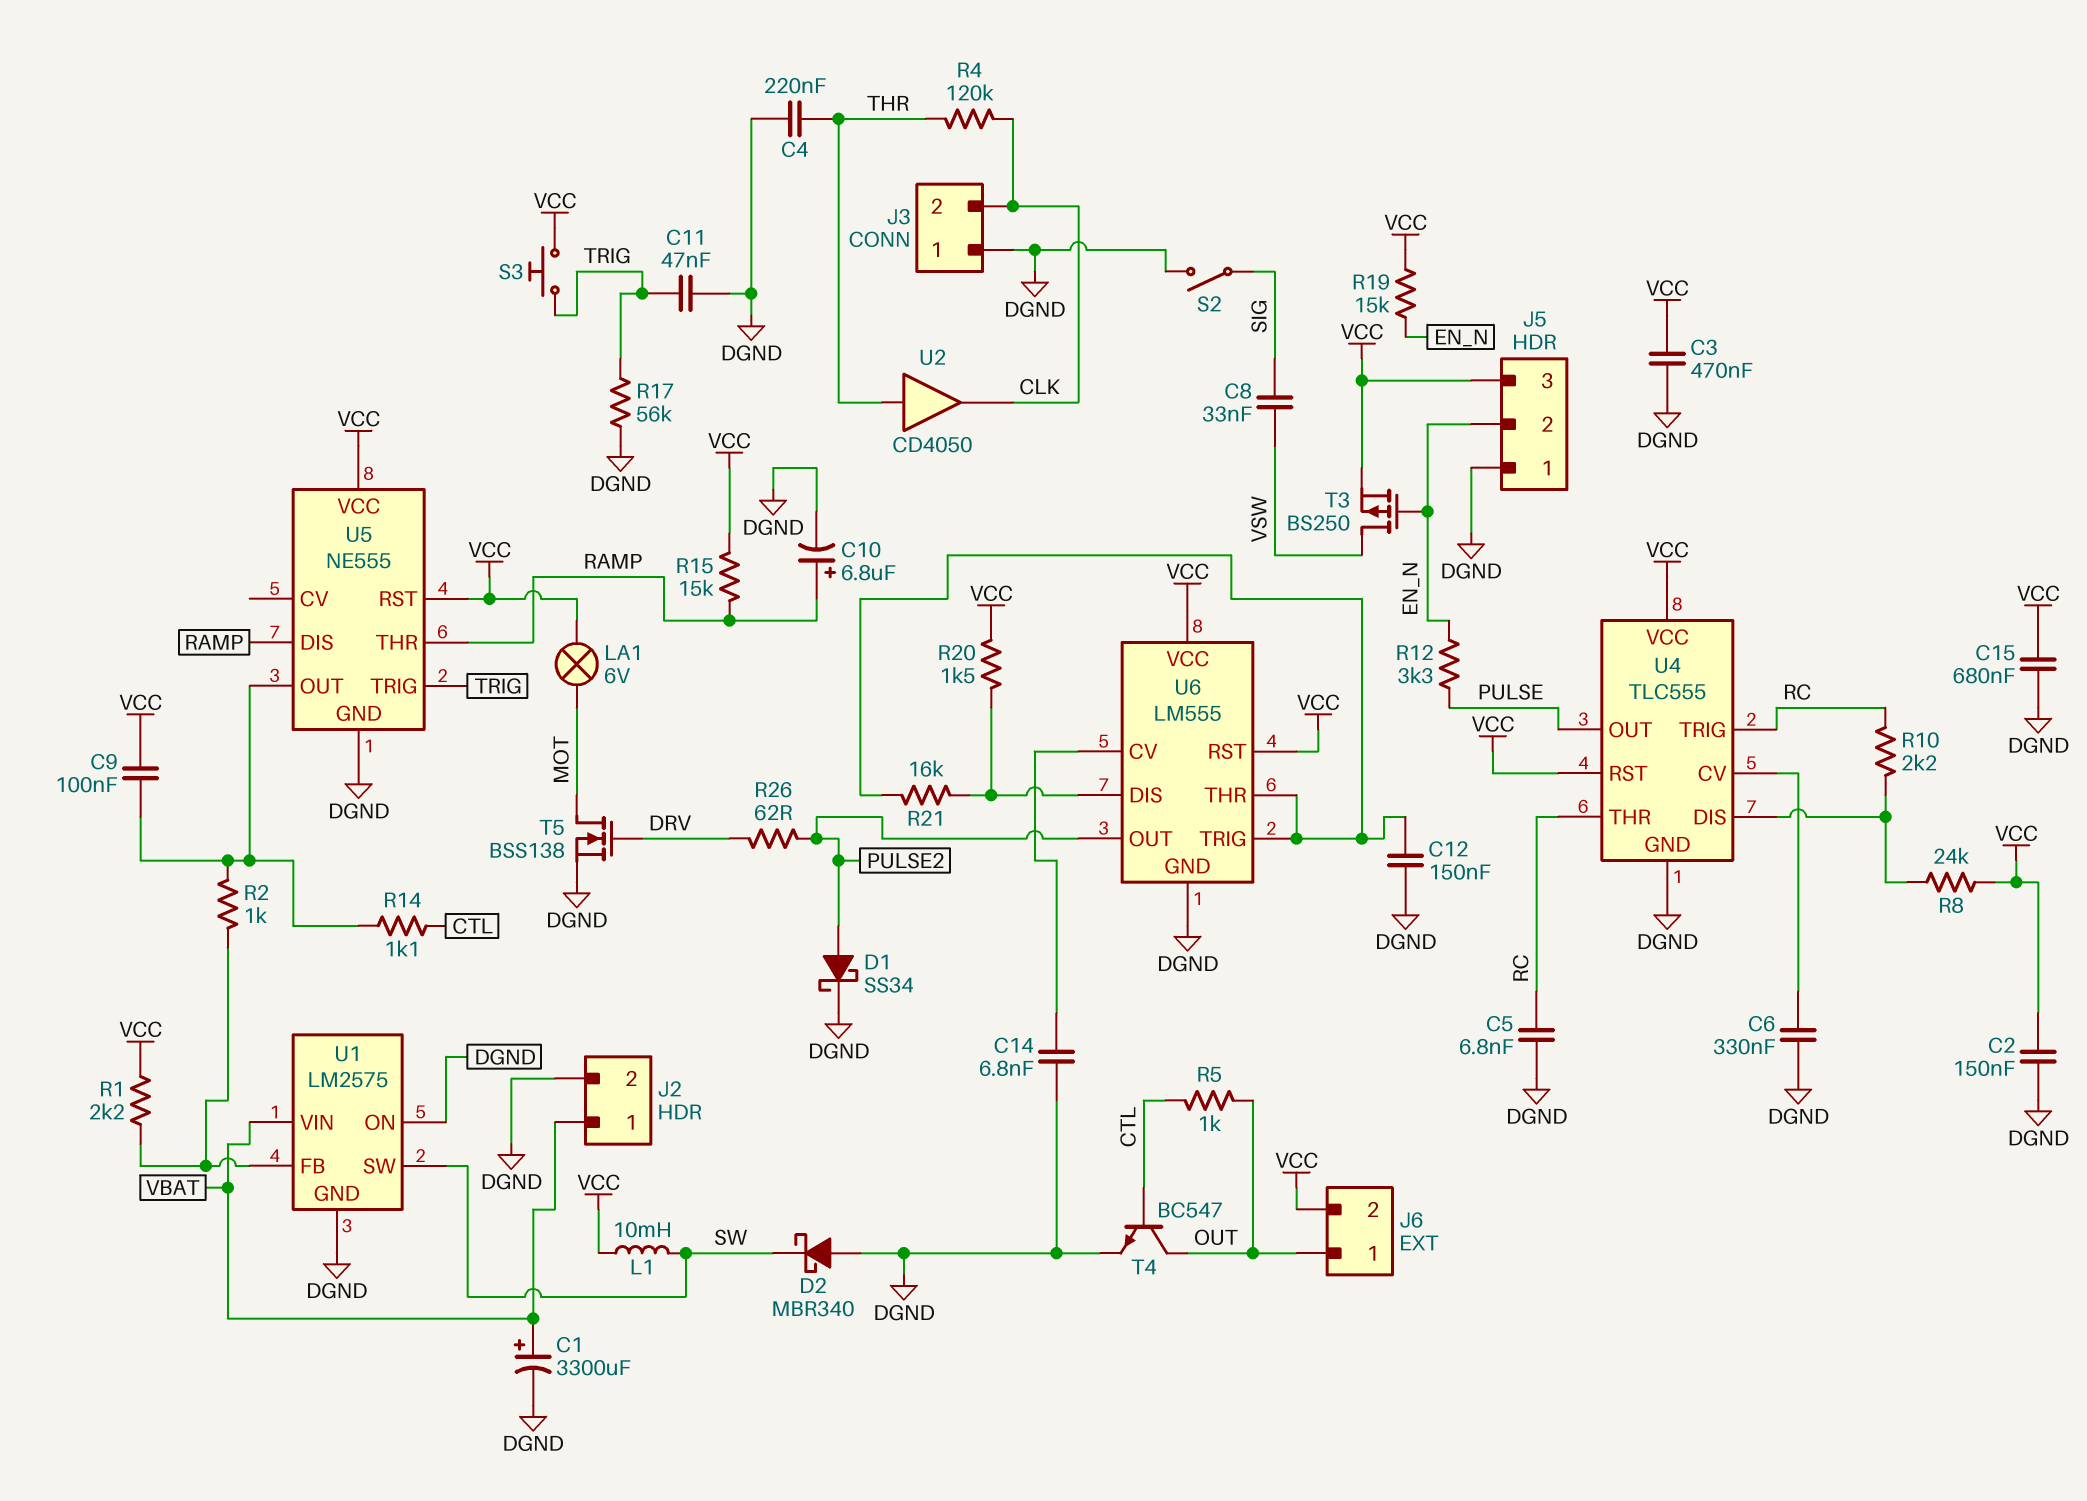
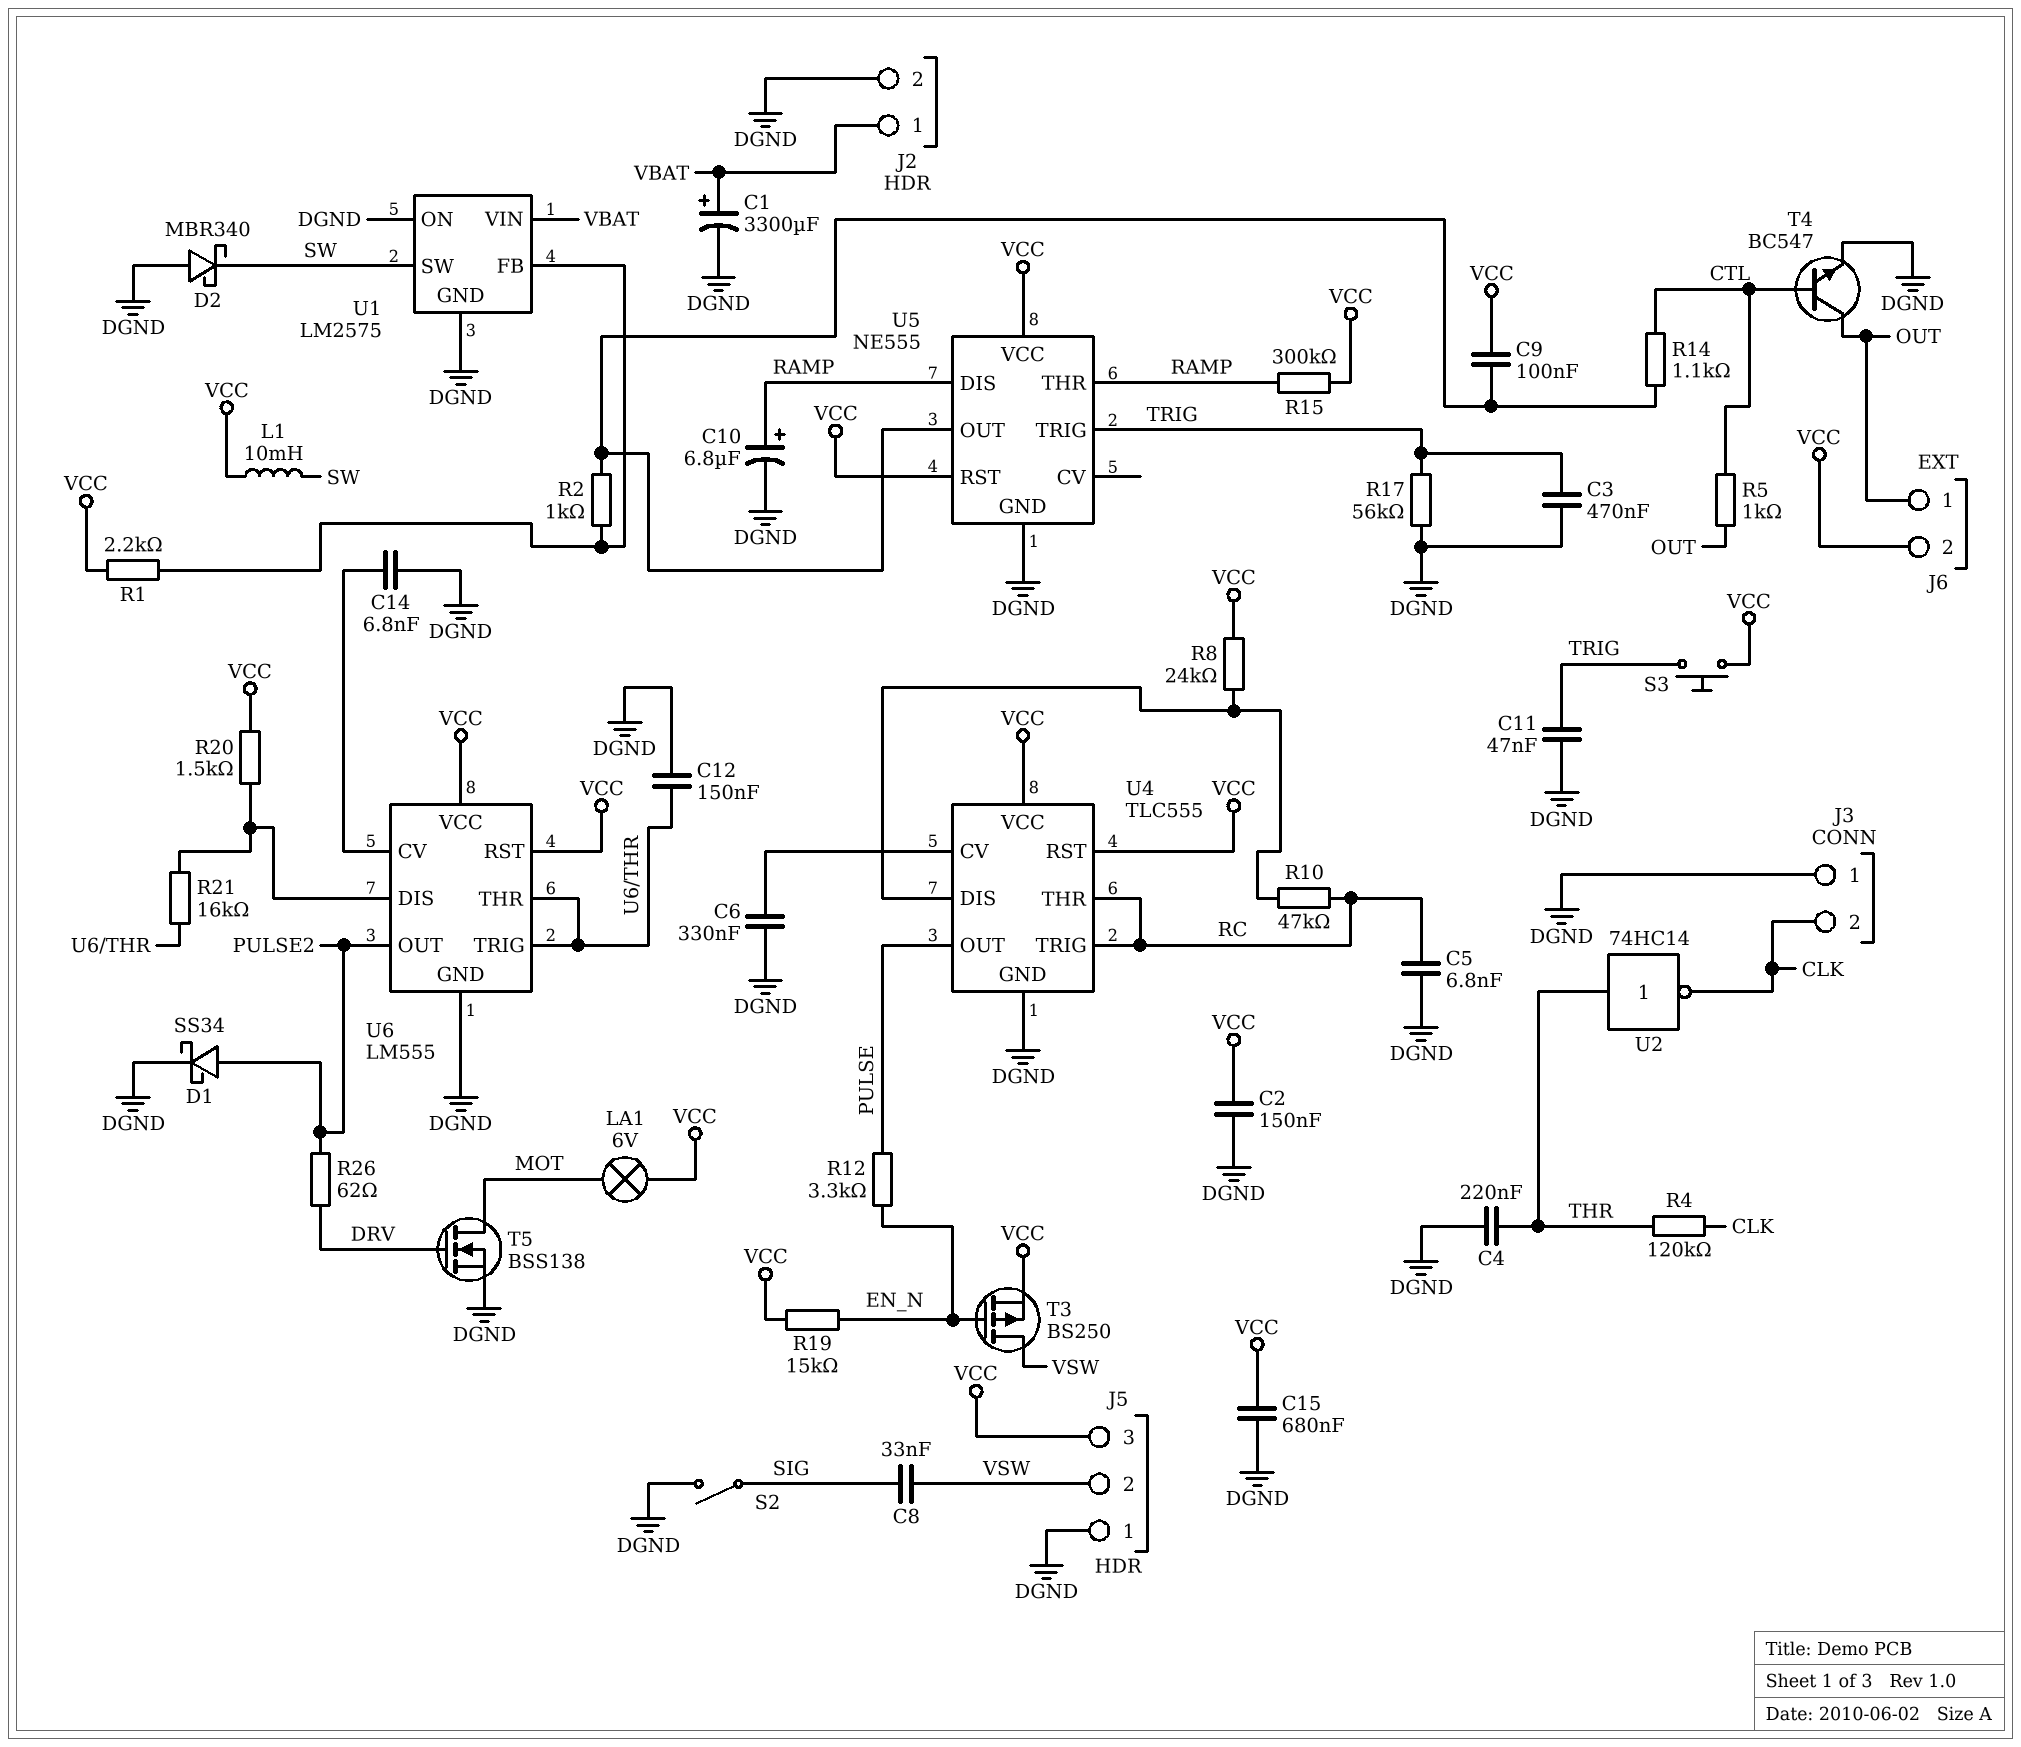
C3: 470nF (DGND, VCC) -> 470nF (DGND, TRIG)
J5 pin 2: EN_N -> VSW
R10: 2.2k (RC, U4/DIS) -> 47k (RC, U4/DIS)
R15: 15k (RAMP, VCC) -> 300k (RAMP, VCC)
U2: buffer CD4050 (in THR, out CLK) -> NOT 74HC14 (in THR, out CLK)

